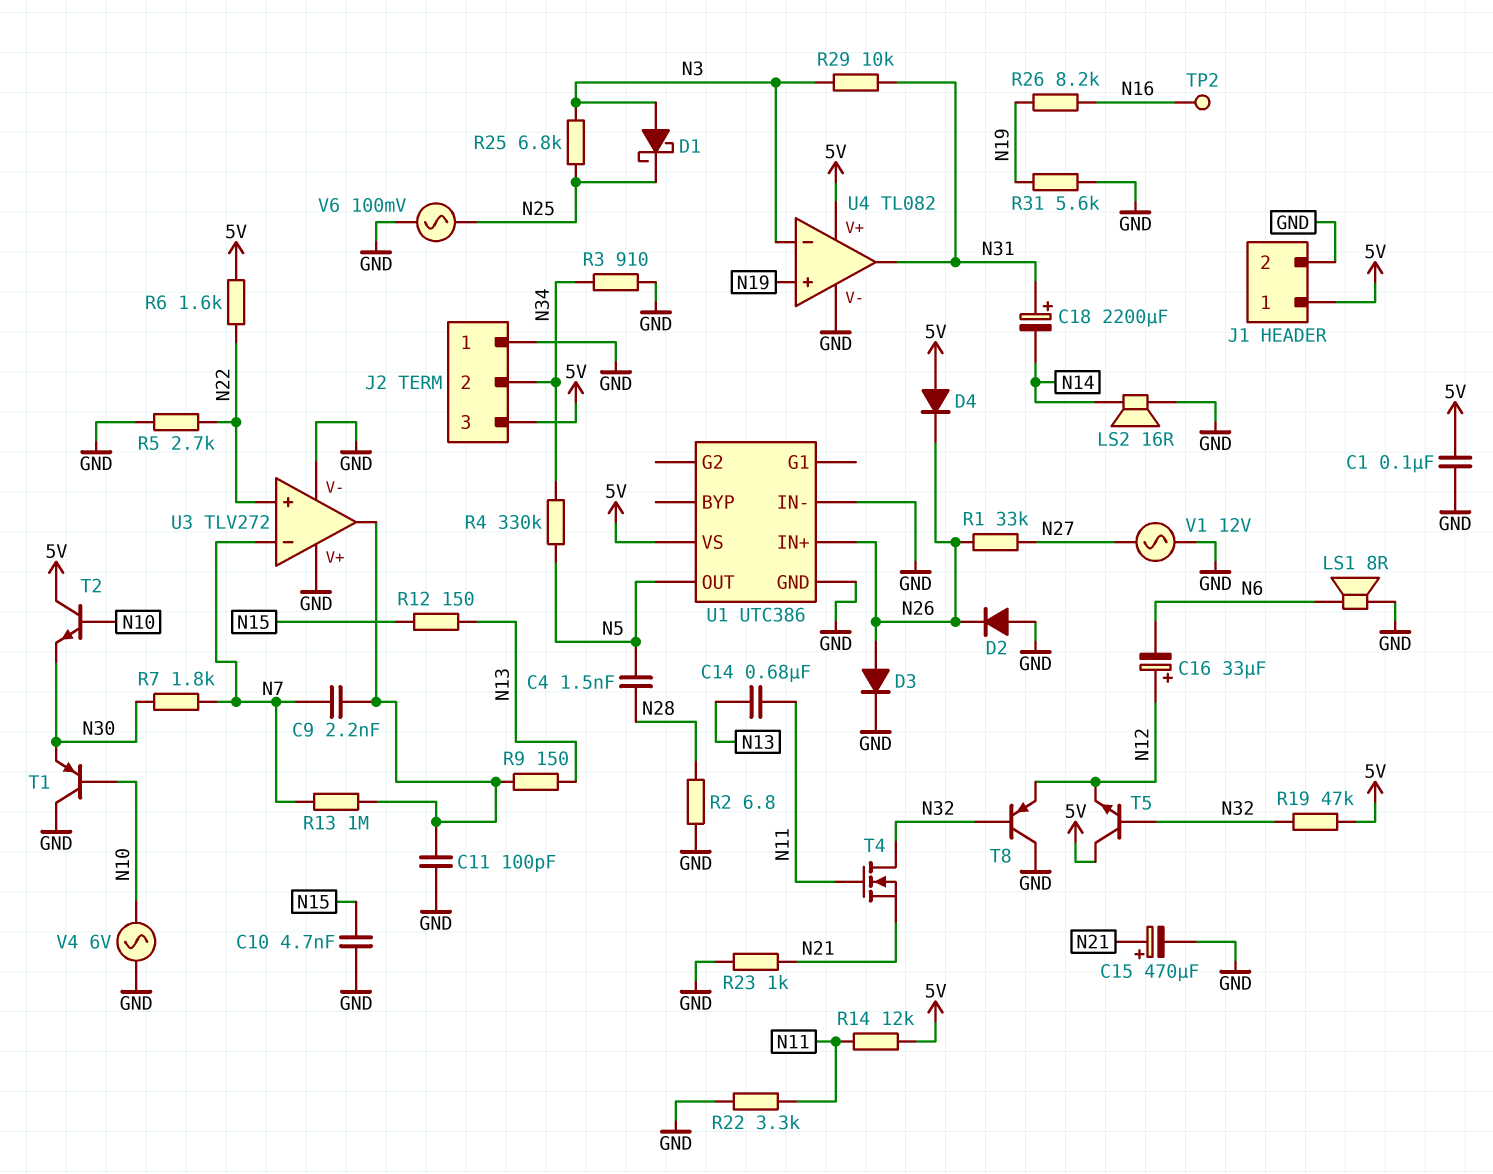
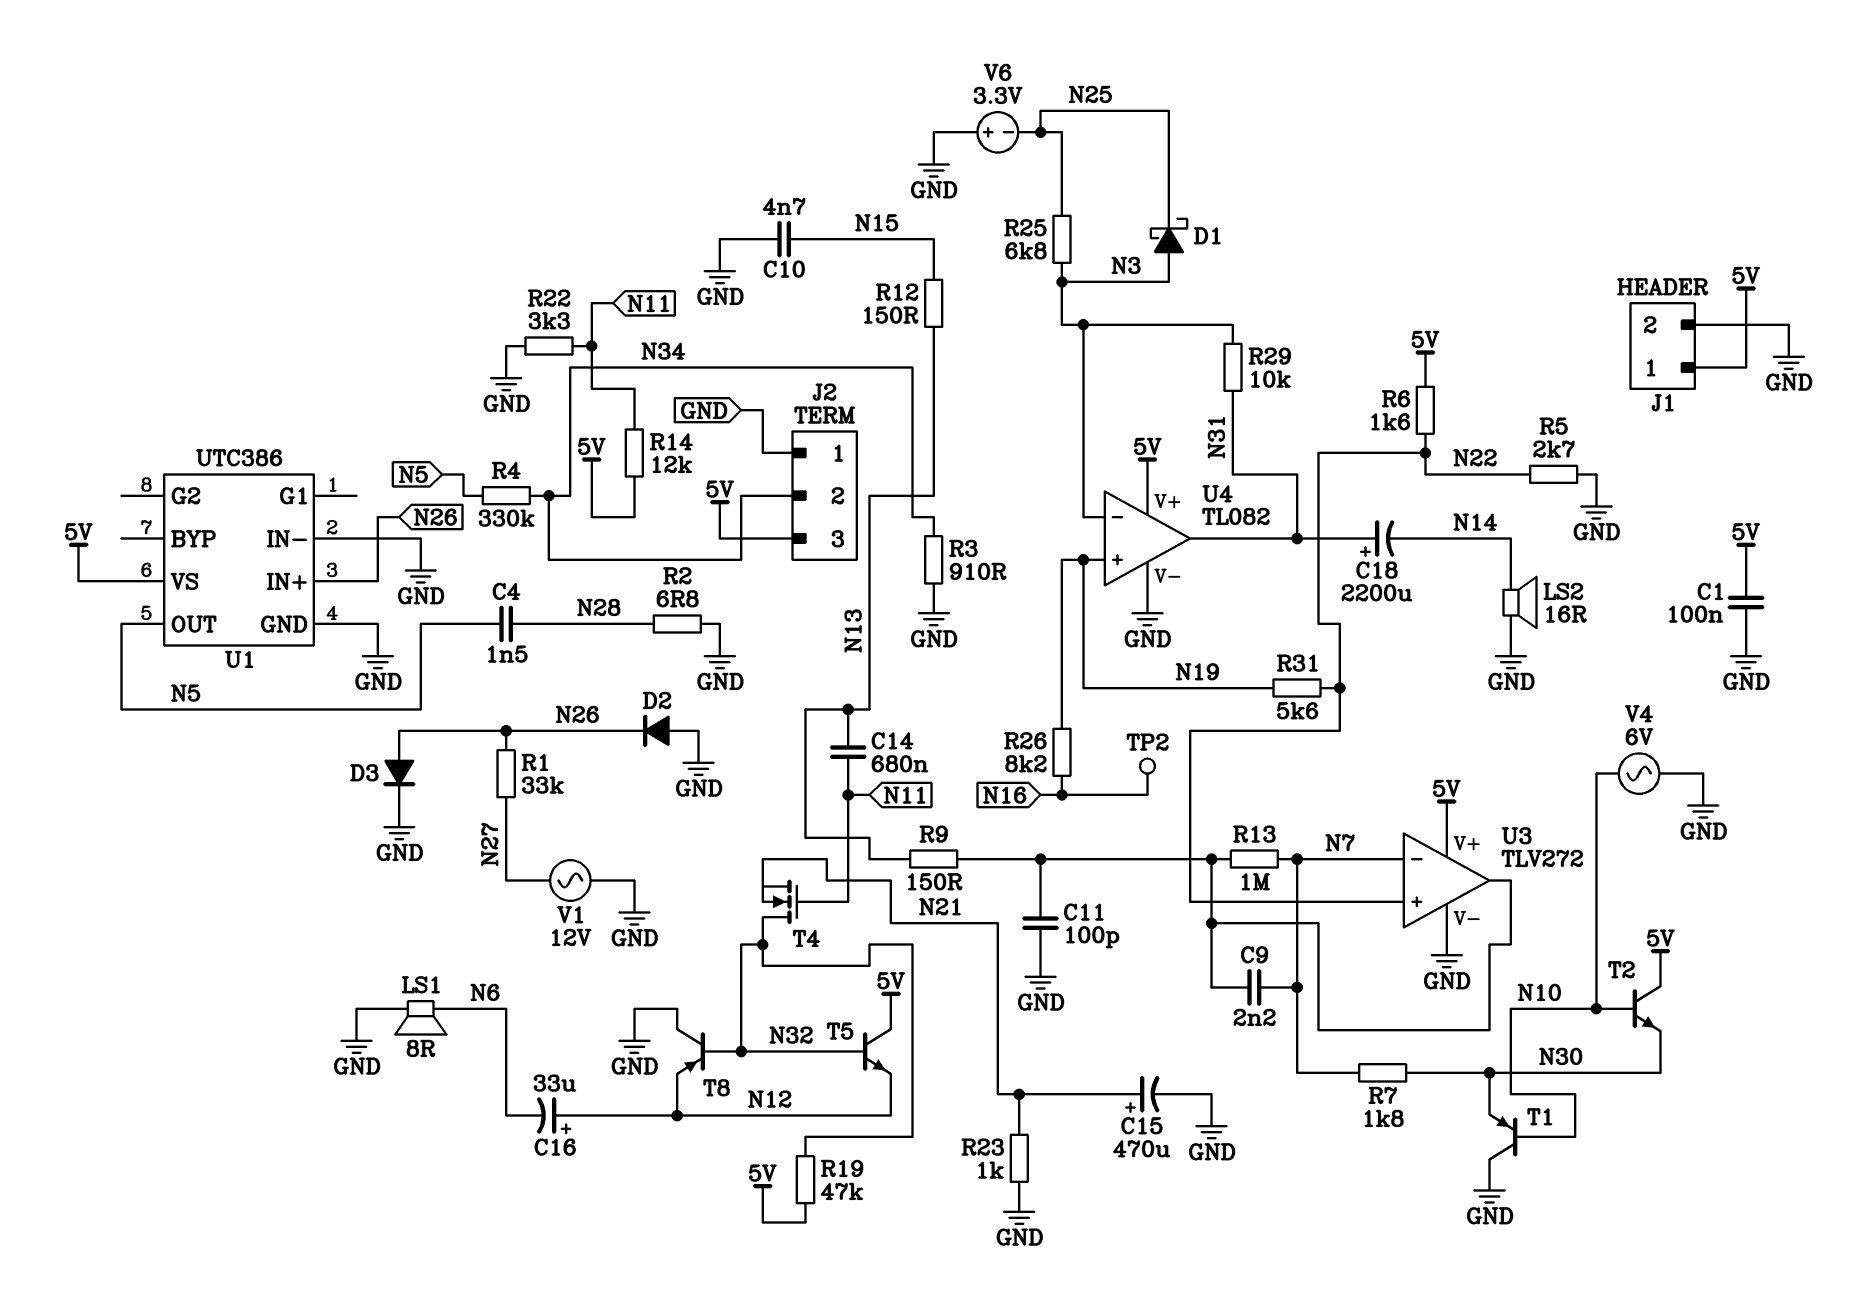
D4: diode (A 5V, K N26) -> none
R31: 5.6k (GND, N19) -> 5.6k (N19, N22)
U3 pin V+: GND -> 5V
V6: AC 100mV (GND, N25) -> 3.3V (plus GND, minus N25)

